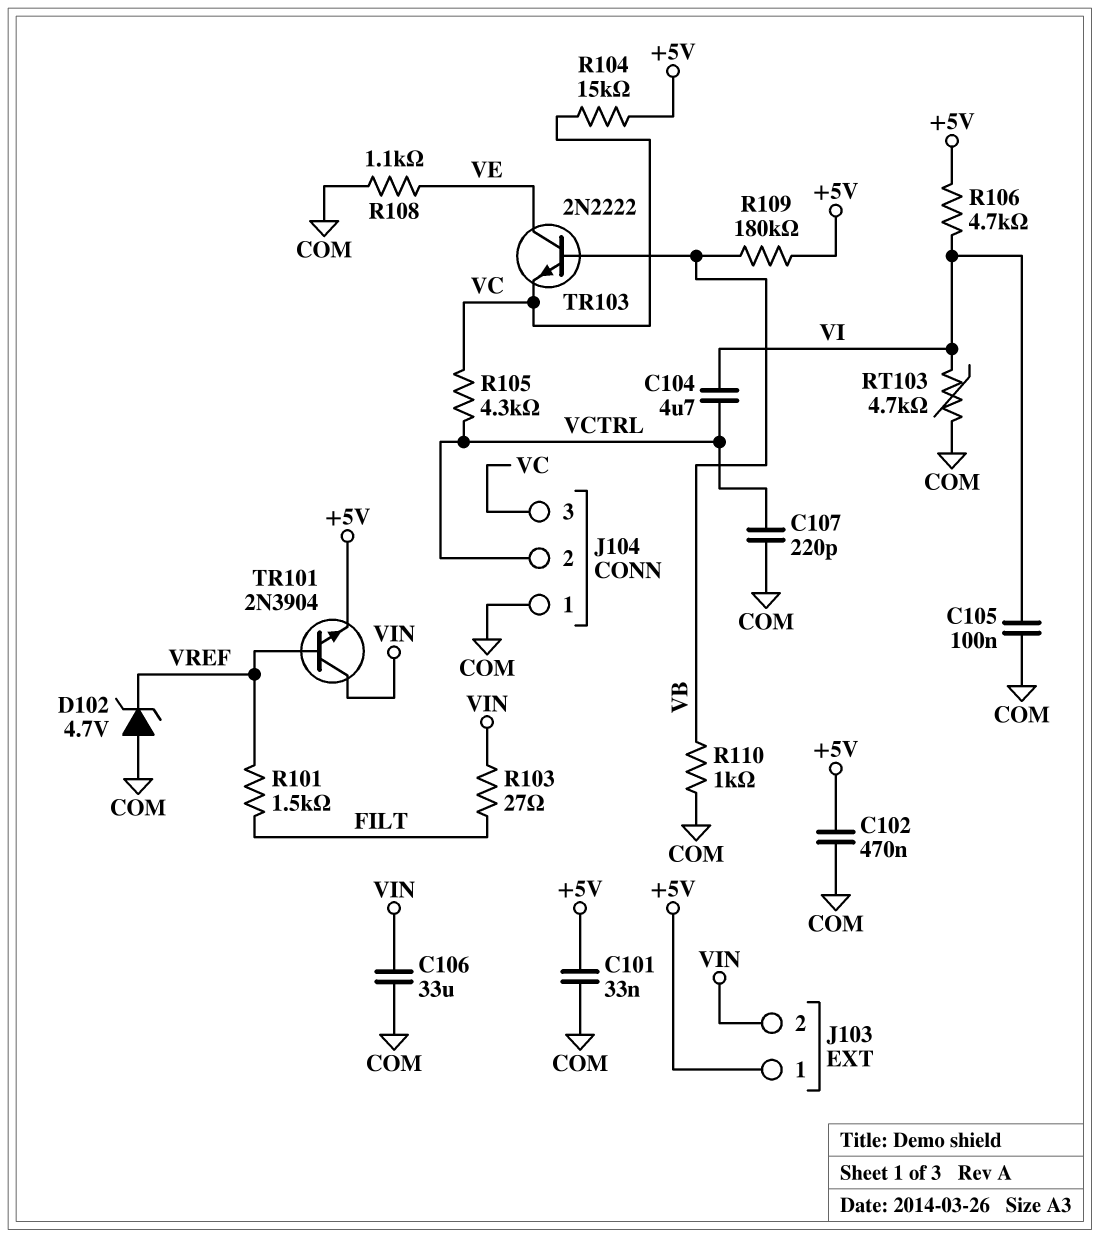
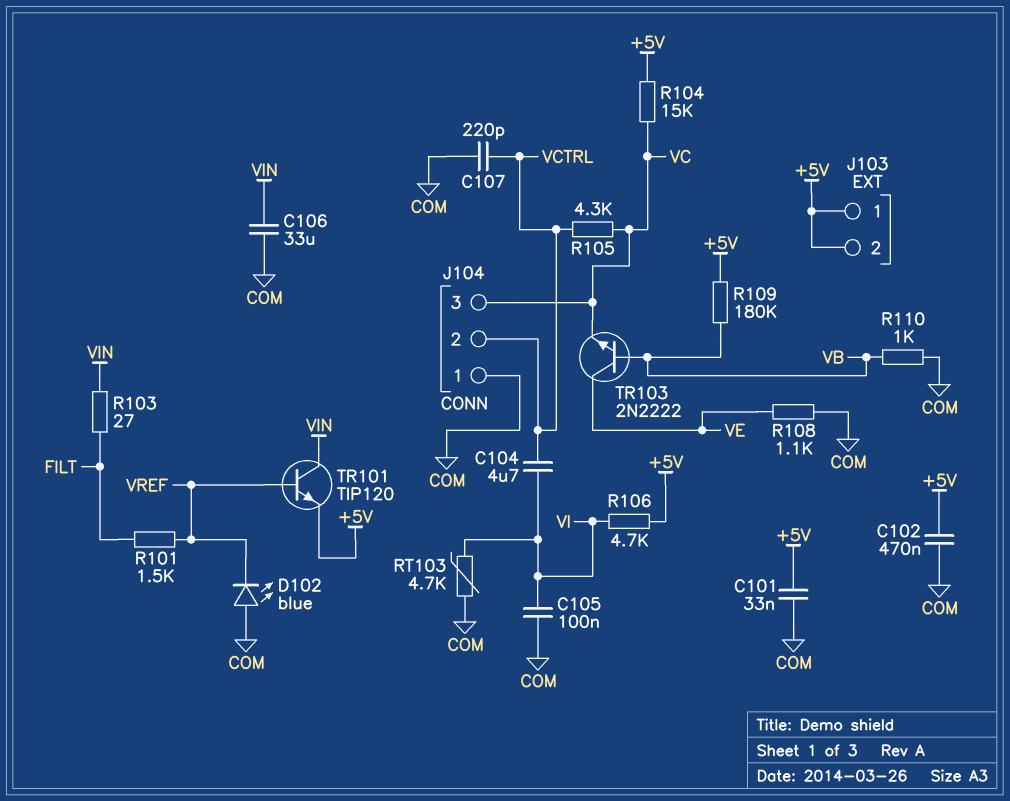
D102: zener 4.7V (A COM, K VREF) -> LED blue (A COM, K VREF)
J103 pin 2: VIN -> +5V
TR101: NPN 2N3904 (B VREF, C VIN, E +5V) -> NPN TIP120 (B VREF, C VIN, E +5V)

